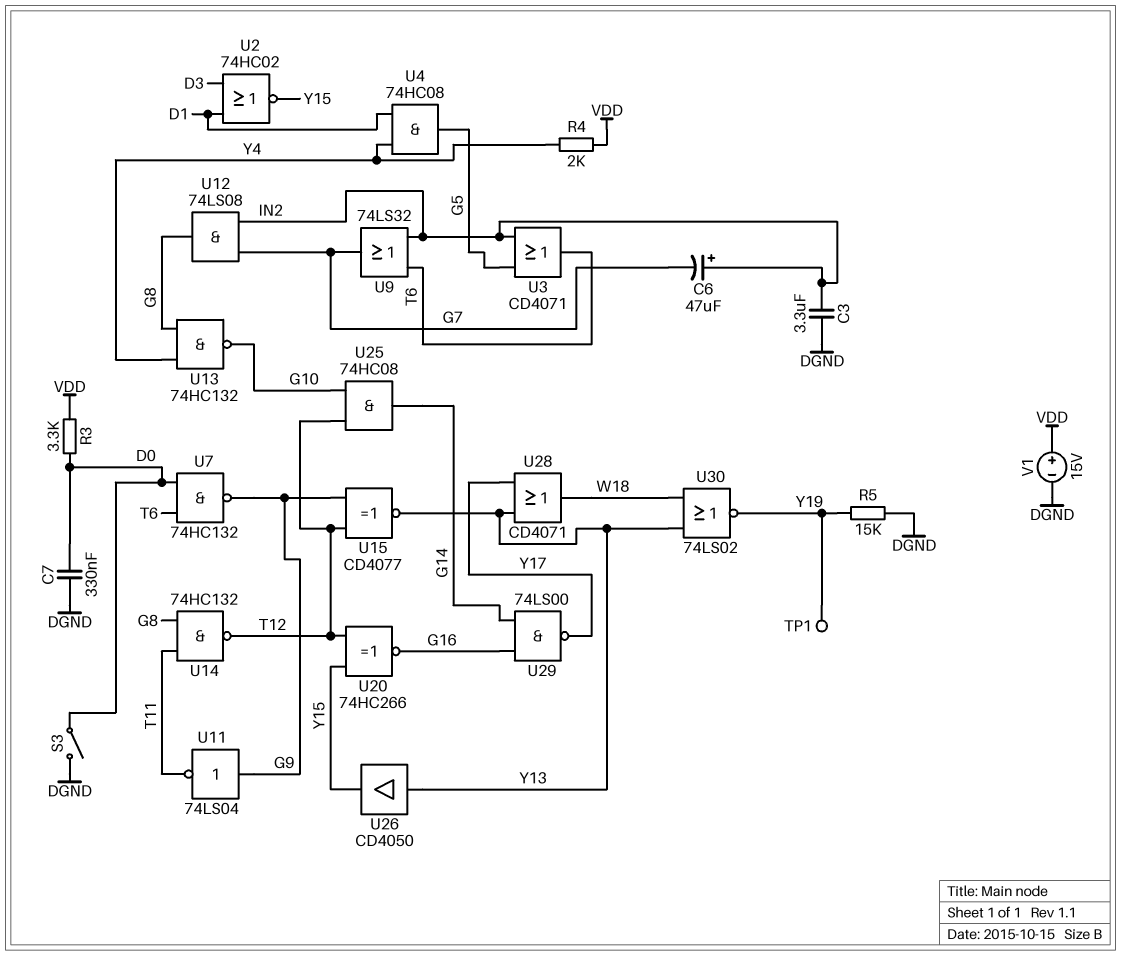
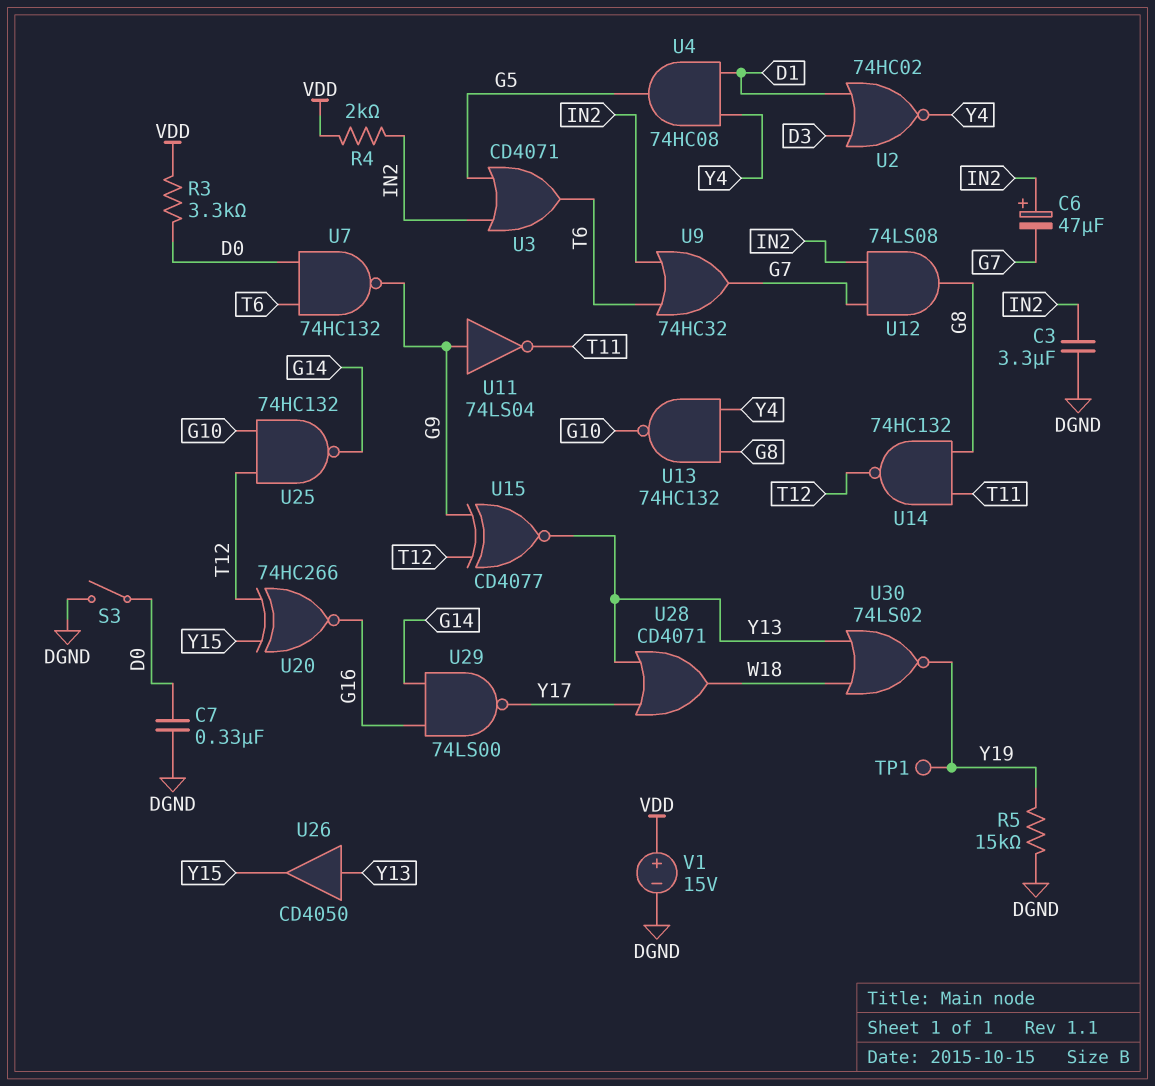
R4: 2k (VDD, Y4) -> 2k (IN2, VDD)
U2: NOR 74HC02 (in D1, in D3, out Y15) -> NOR 74HC02 (in D1, in D3, out Y4)
U9: OR 74LS32 (in IN2, in T6, out G7) -> OR 74HC32 (in IN2, in T6, out G7)
U25: AND 74HC08 (in G10, in T12, out G14) -> NAND 74HC132 (in G10, in T12, out G14)

